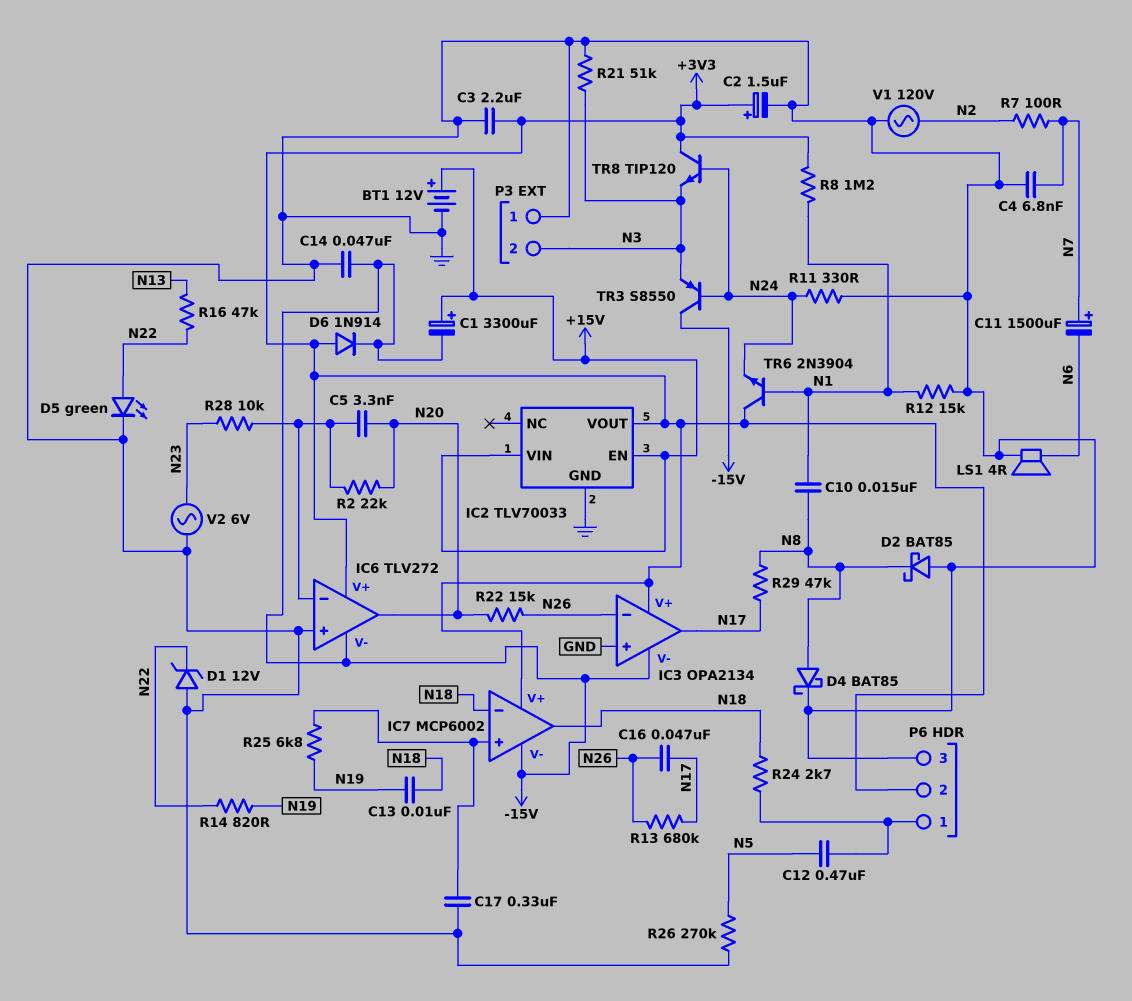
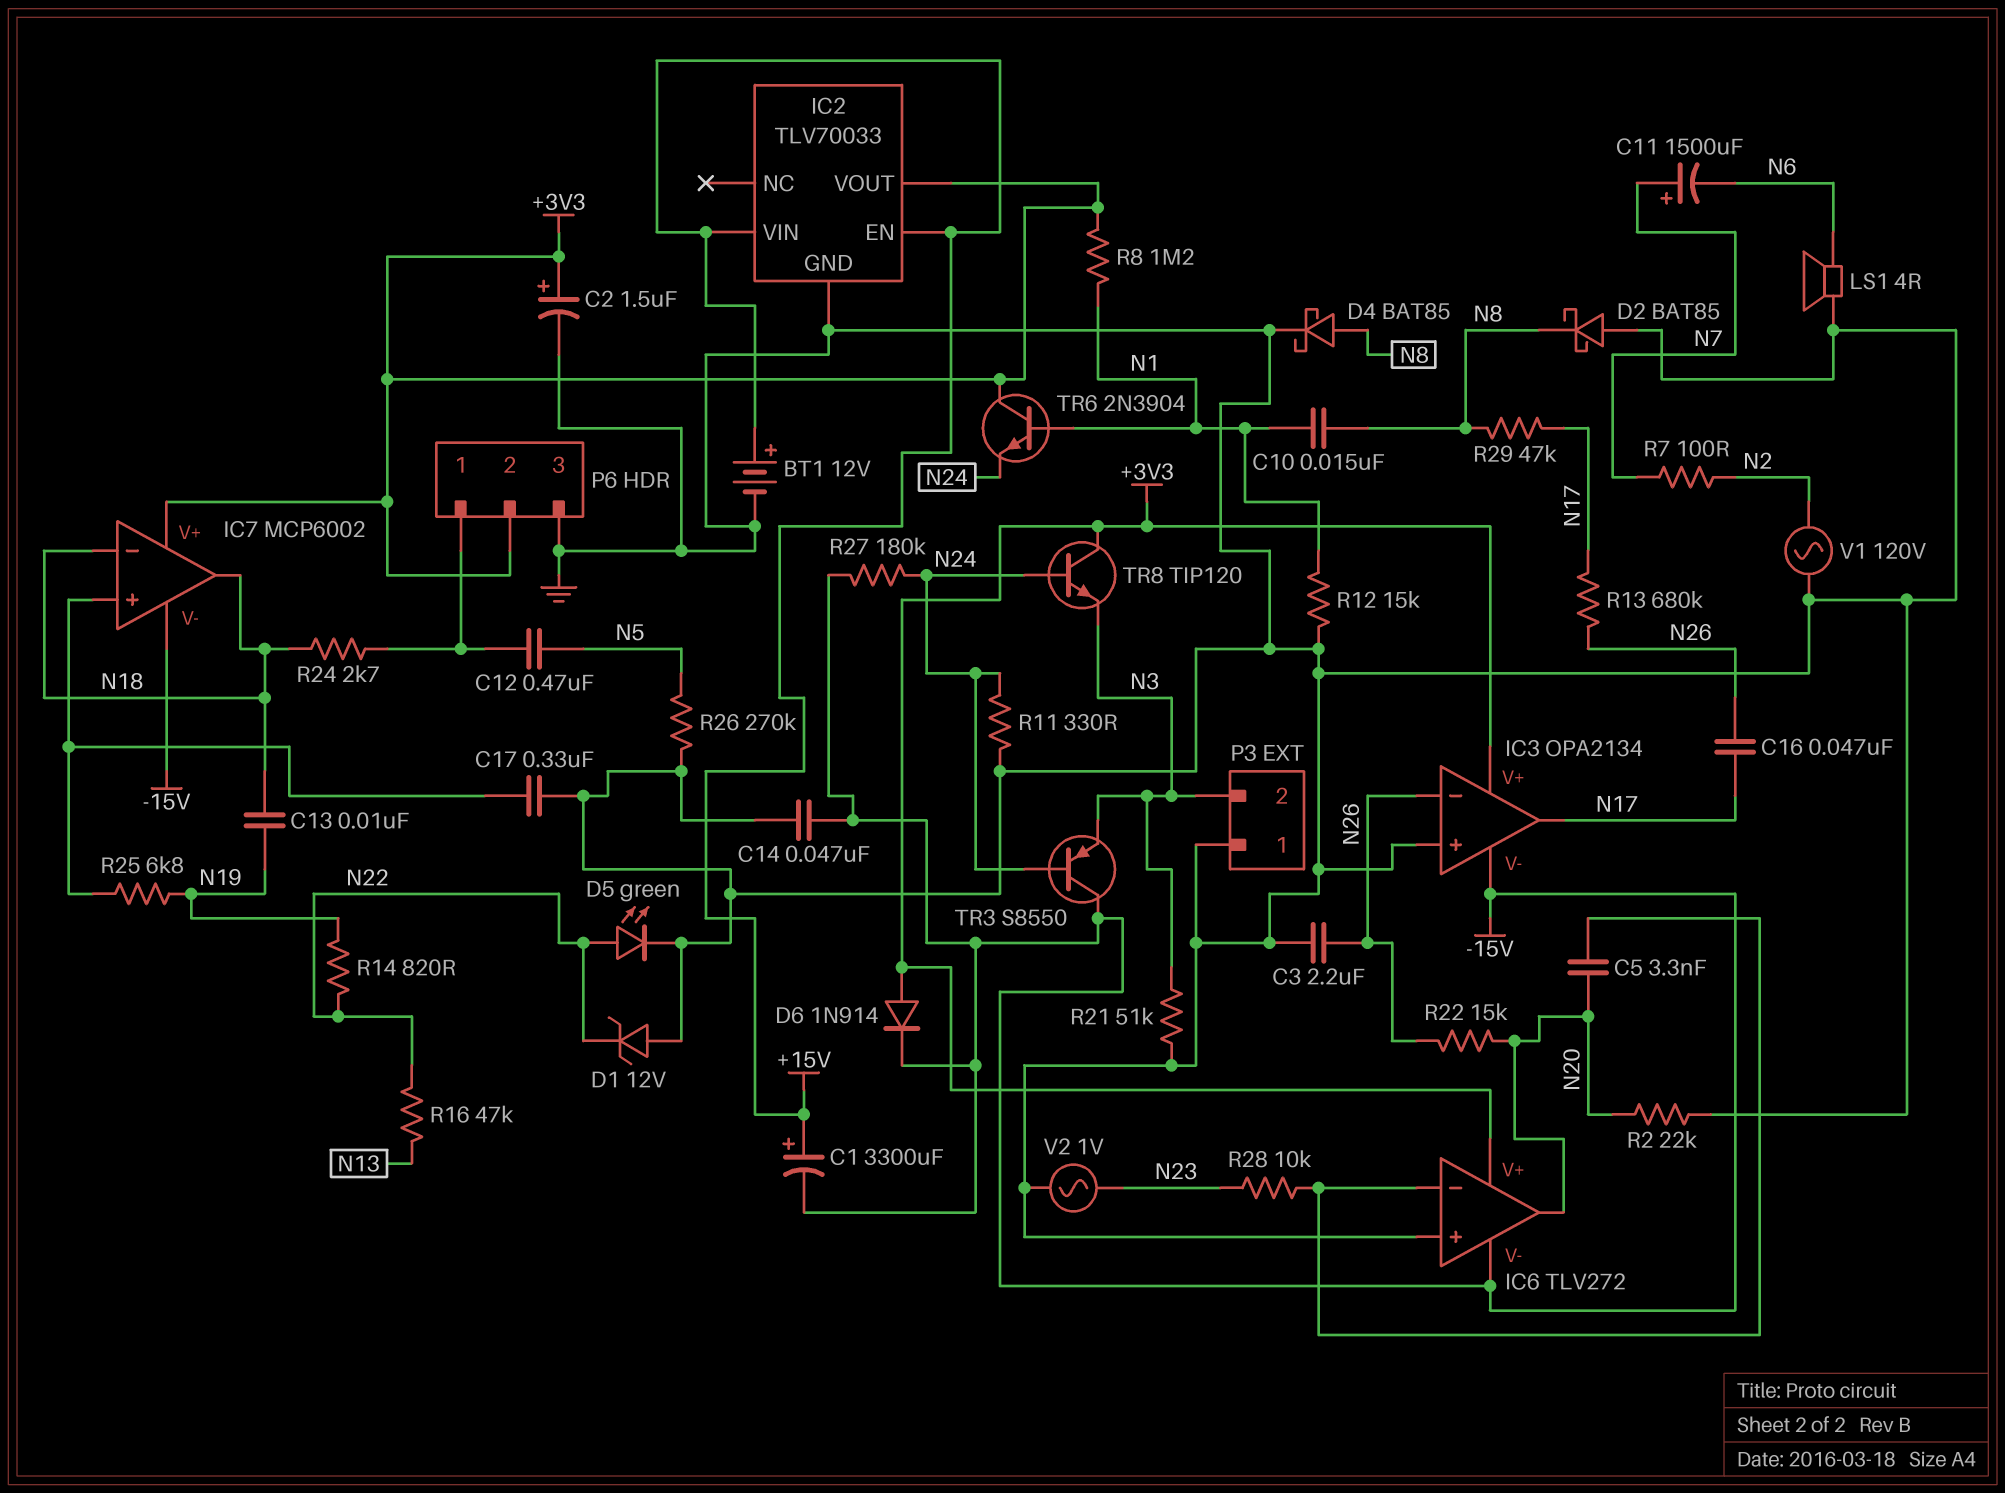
C3: 2.2uF (+3V3, GND) -> 2.2uF (GND, N26)
C4: 6.8nF (GND, N7) -> none
R2: 22k (IC6/in-, N20) -> 22k (GND, N20)
R27: none -> 180k (-15V, N24)
V2: AC 6V (GND, N23) -> AC 1V (GND, N23)

